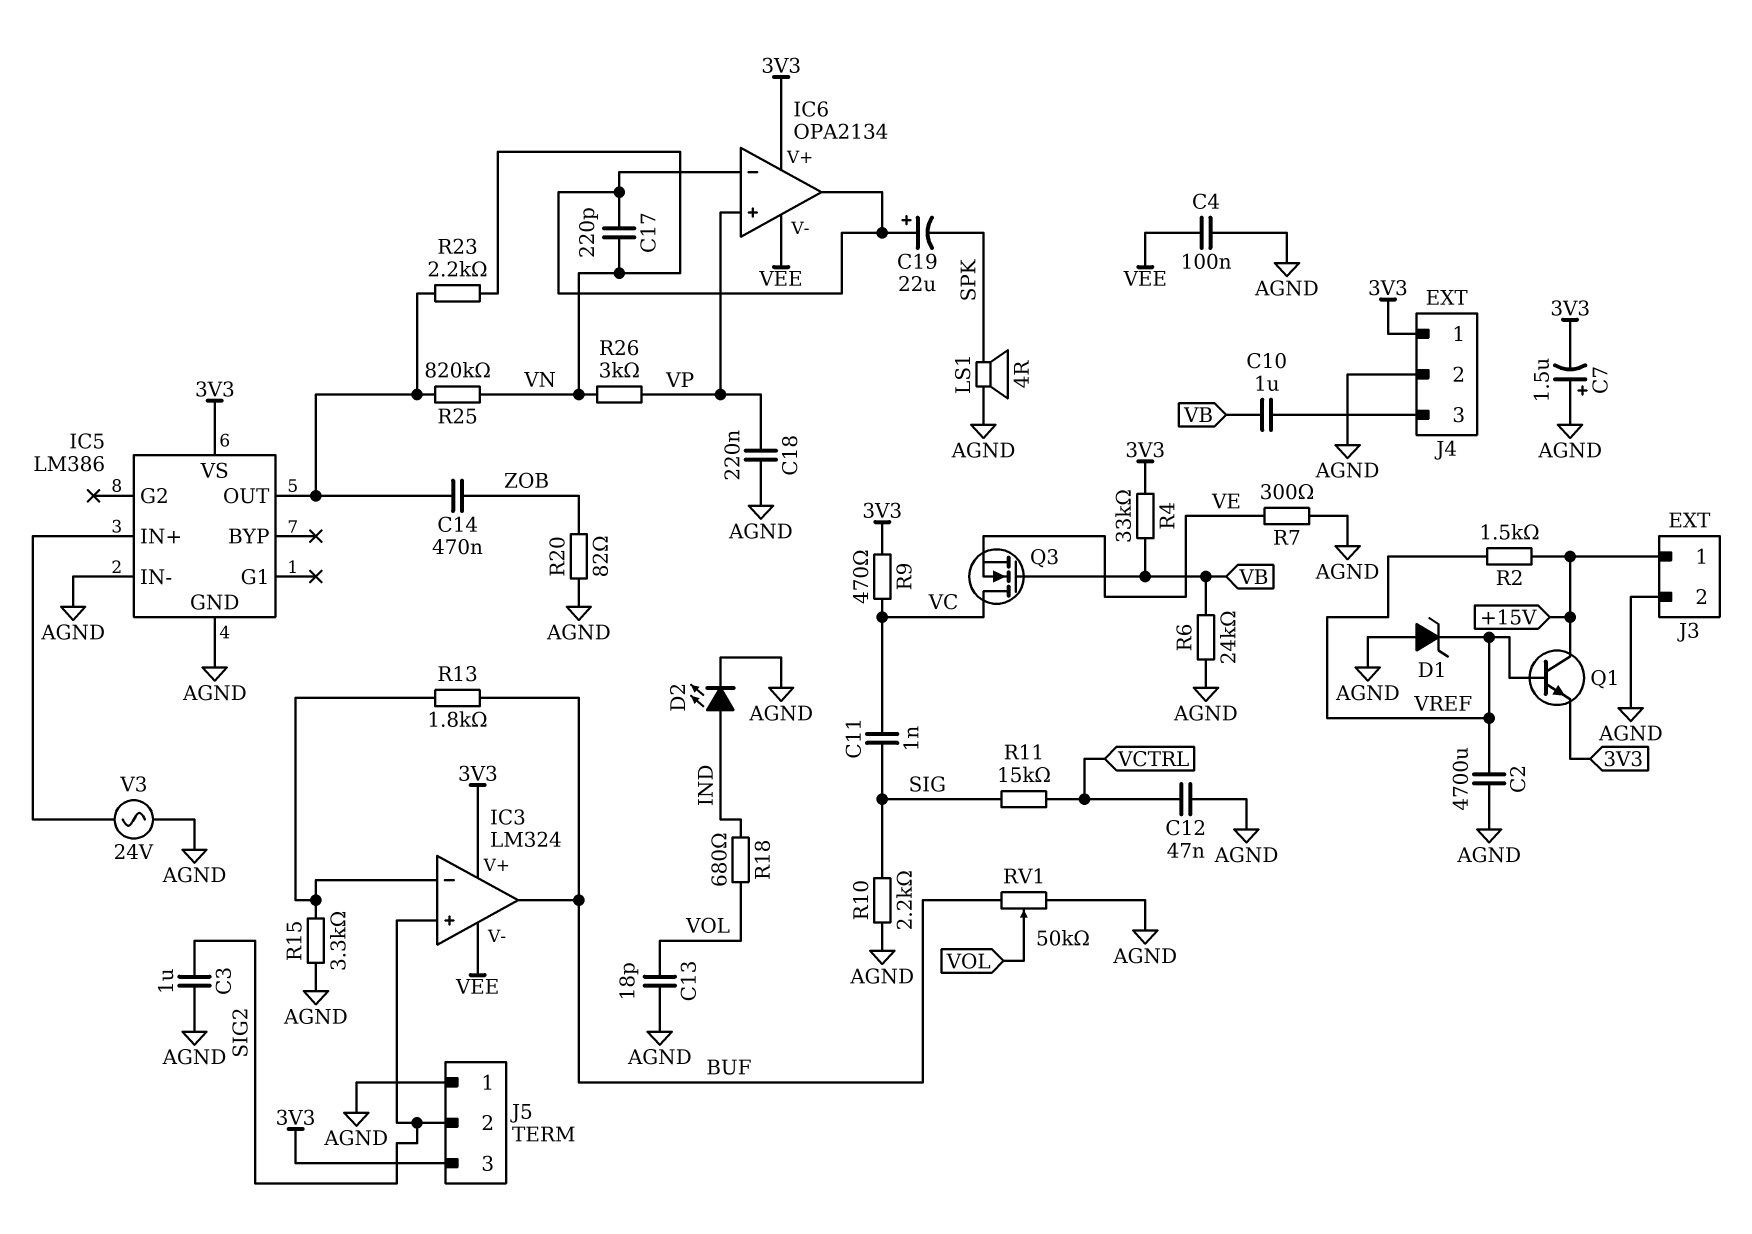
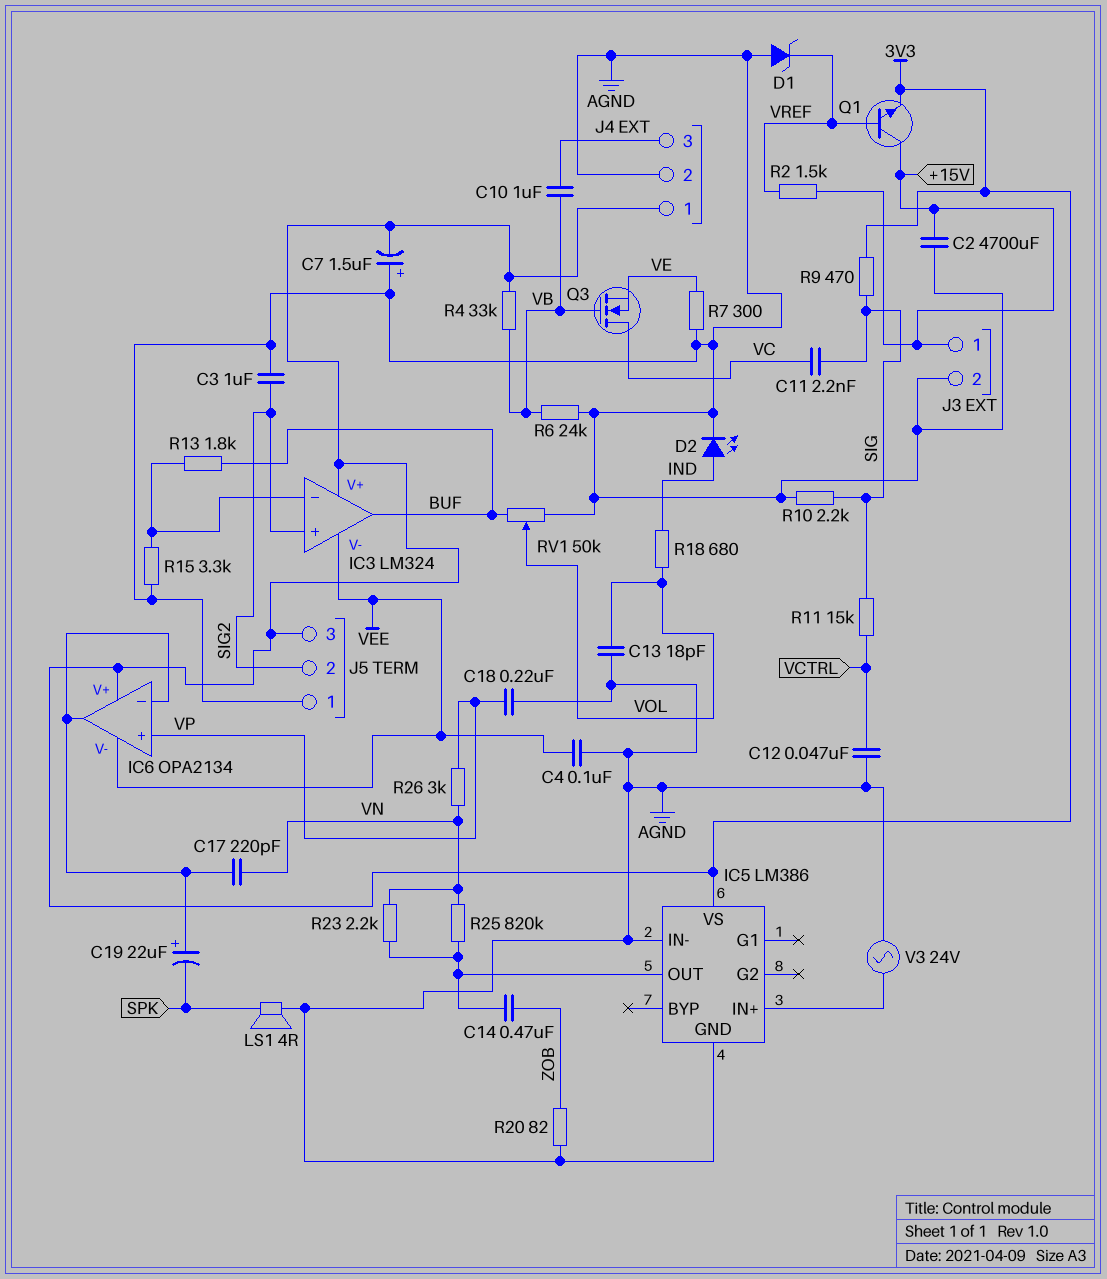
C2: 4700uF (AGND, VREF) -> 4700uF (+15V, AGND)
C11: 1nF (SIG, VC) -> 2.2nF (SIG, VC)
R9: 470 (3V3, VC) -> 470 (3V3, SIG)

